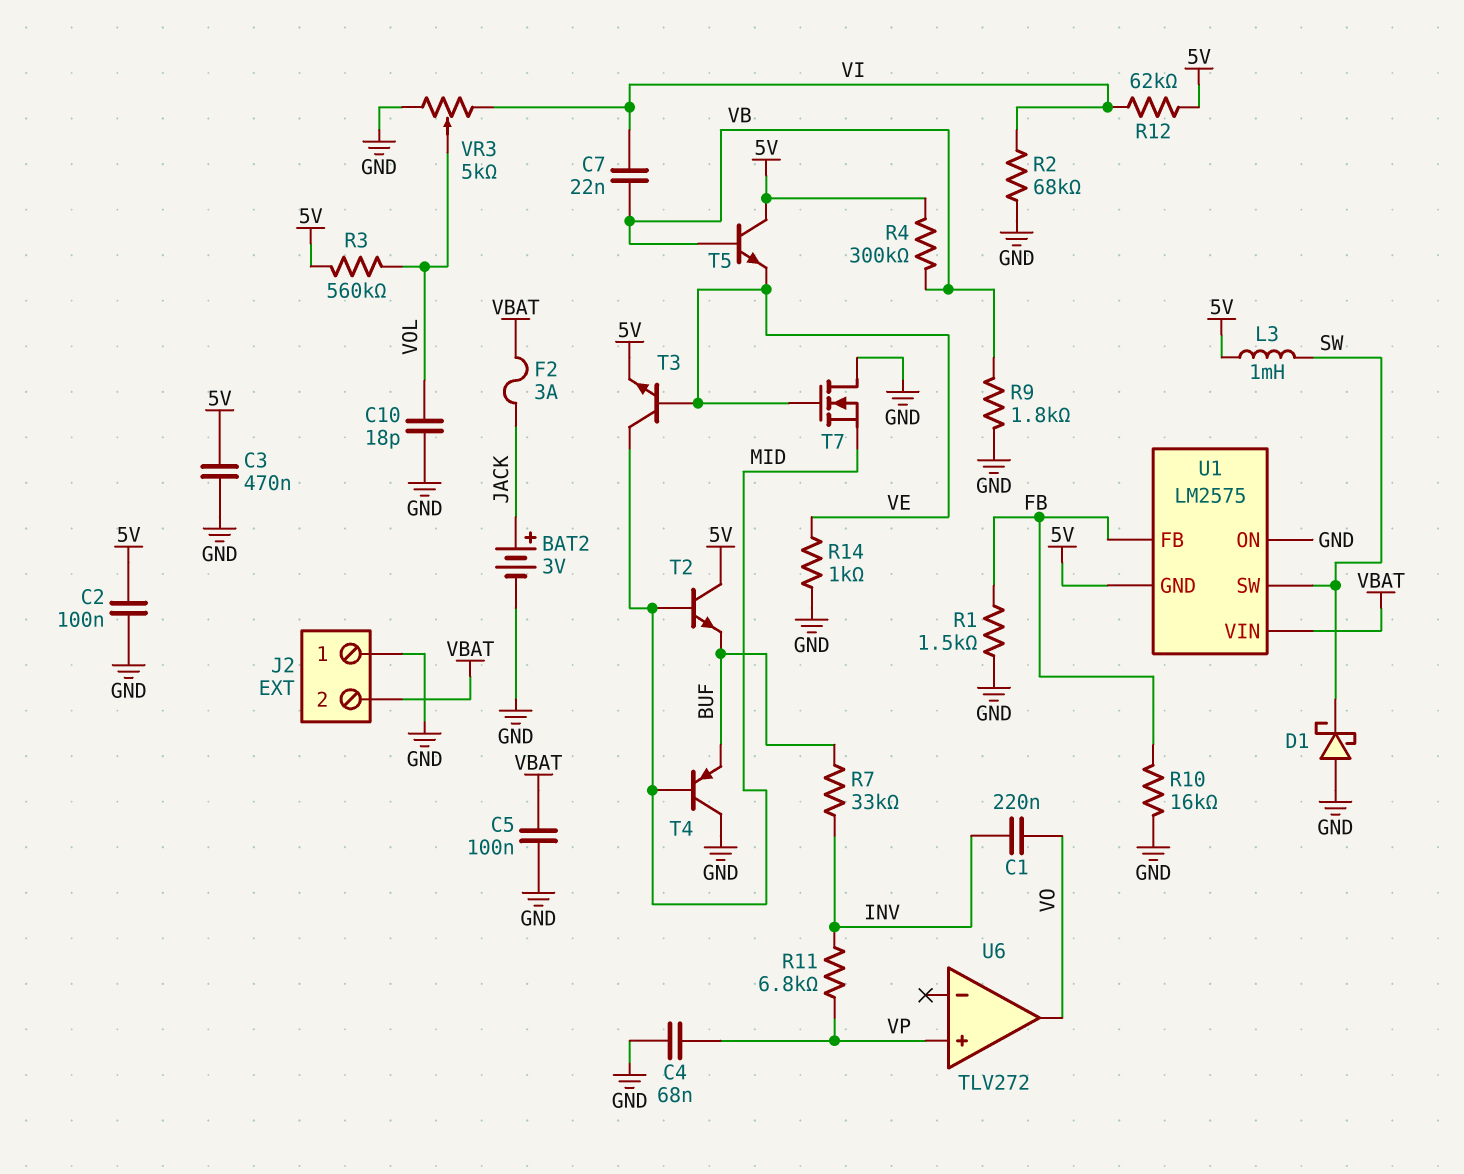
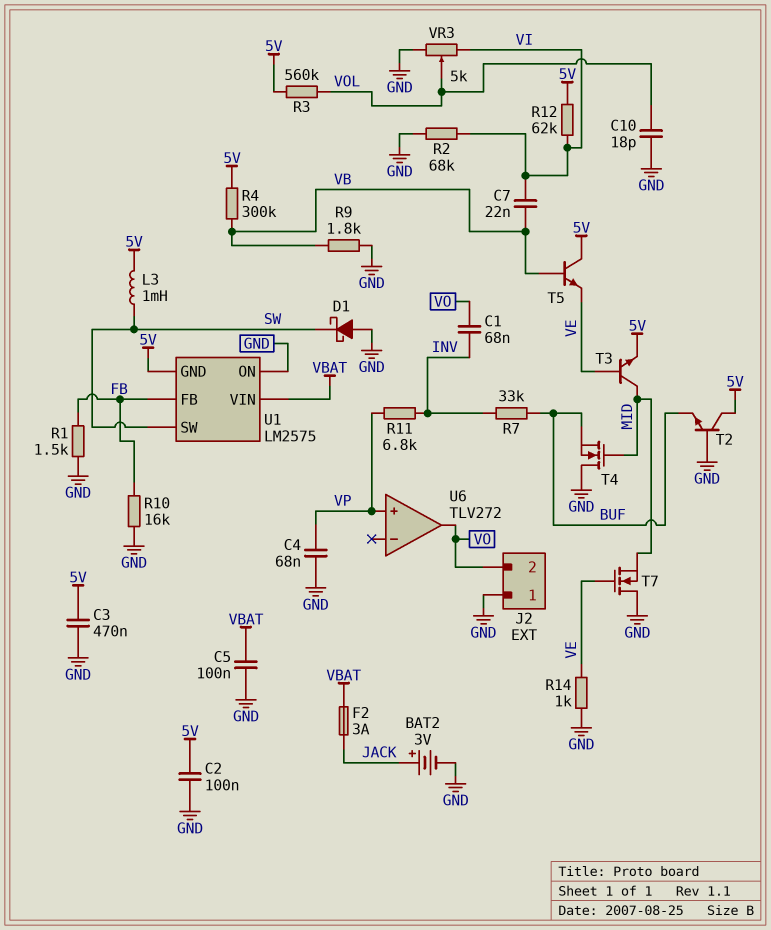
C1: 220nF (INV, VO) -> 68nF (INV, VO)
J2 pin 2: VBAT -> VO
T2: NPN (B MID, C 5V, E BUF) -> NPN (B GND, C 5V, E BUF)
T4: PNP (B MID, C GND, E BUF) -> NMOS (G MID, D GND, S BUF)

